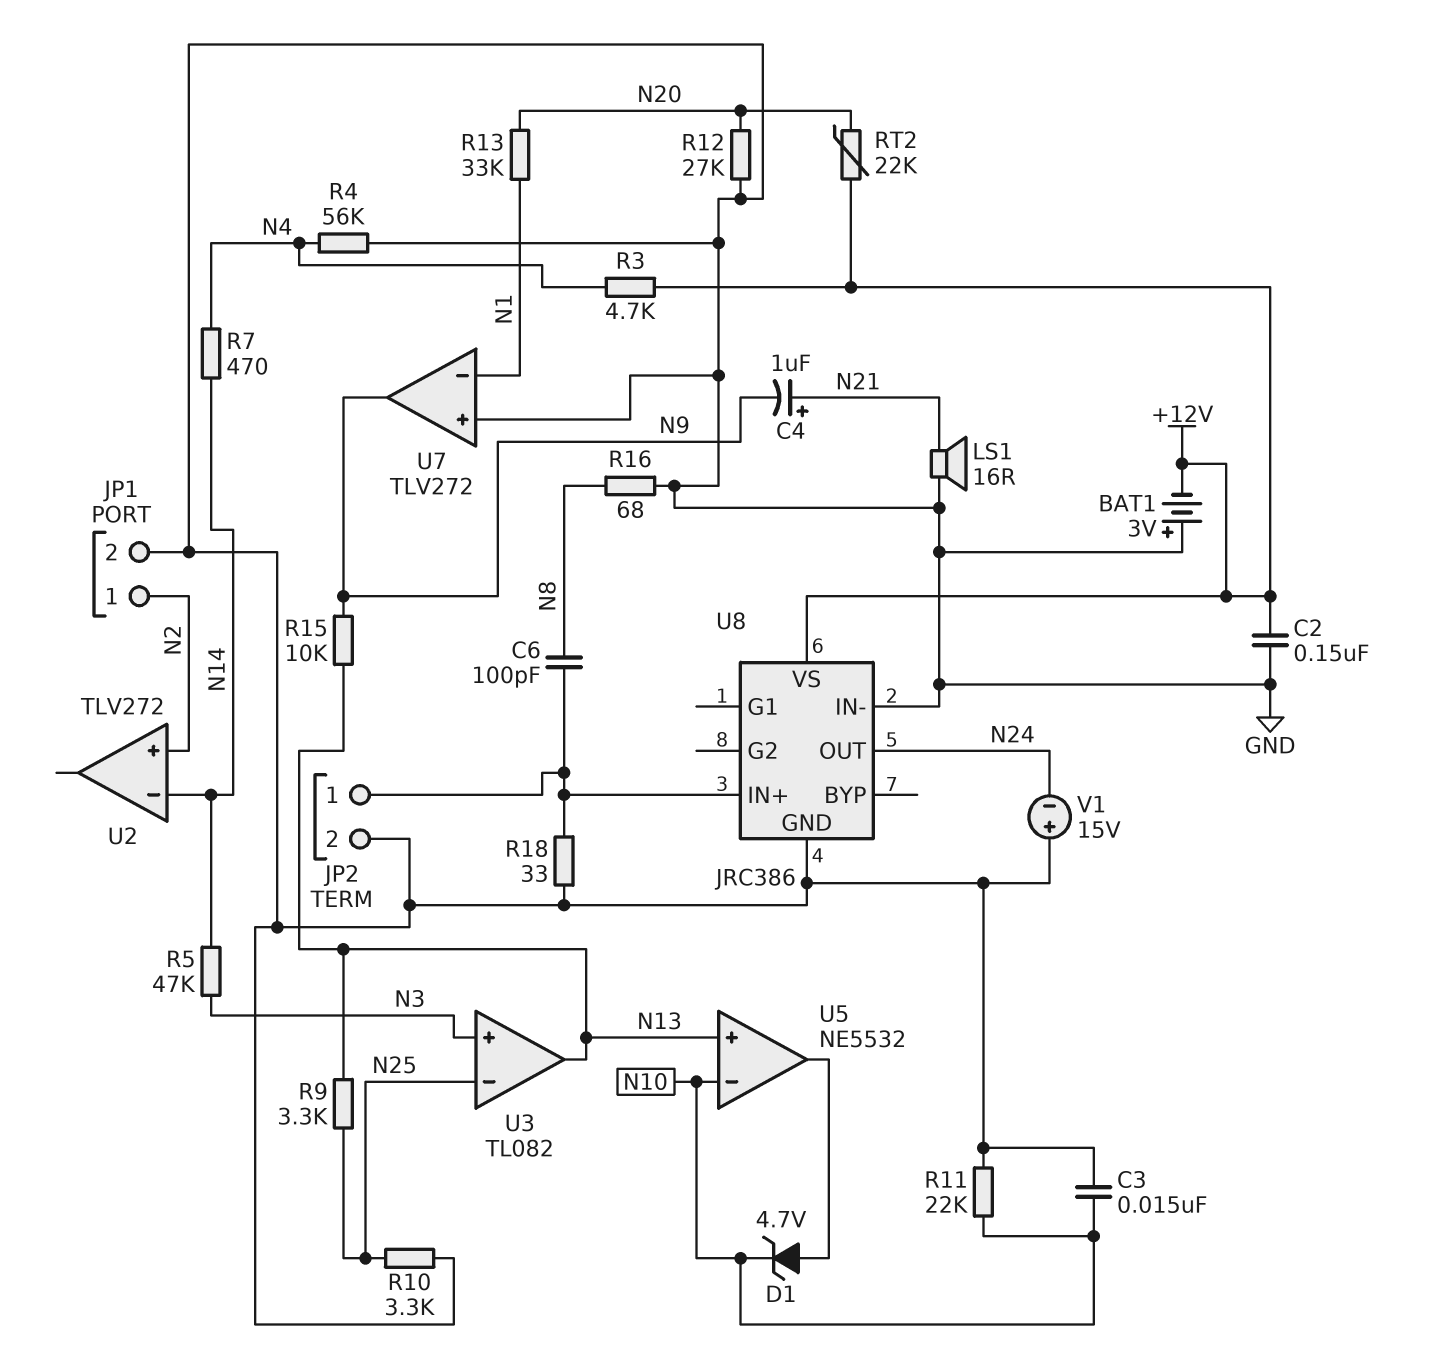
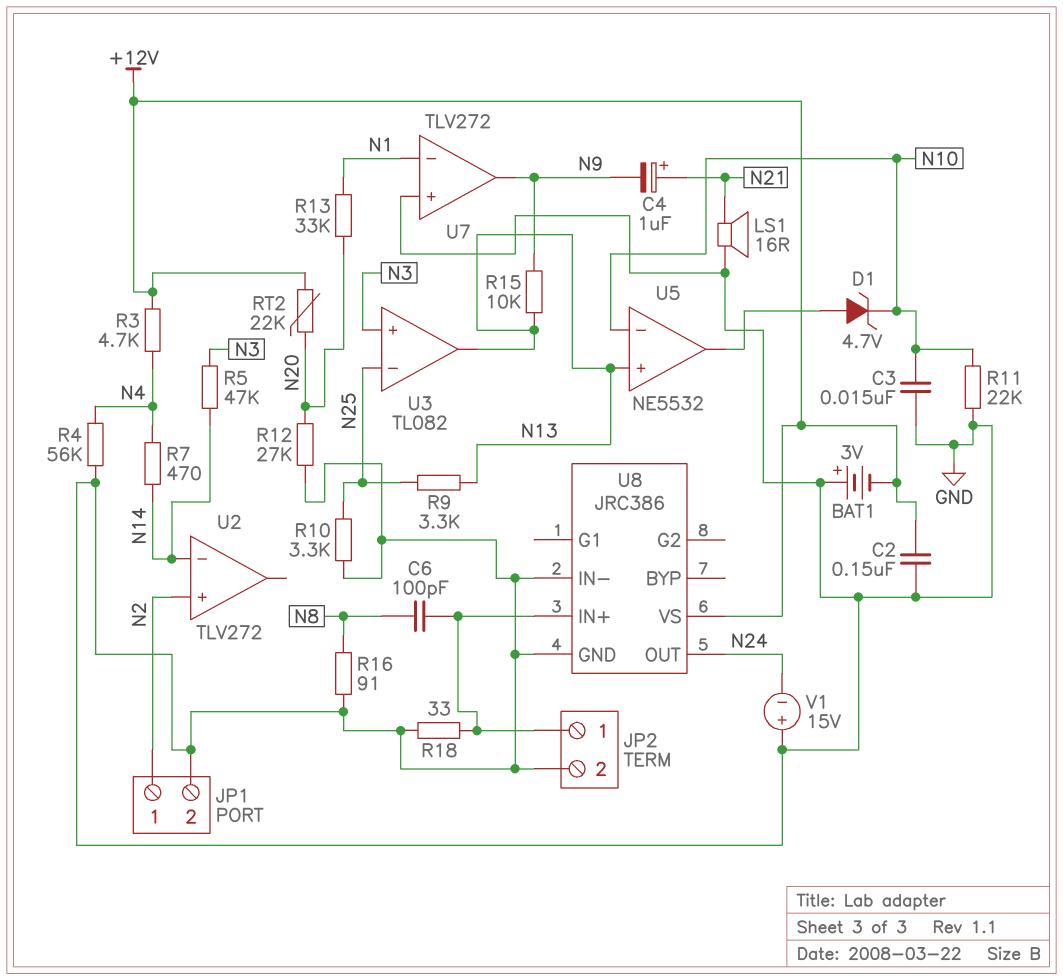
R16: 68 (GND, N8) -> 91 (GND, N8)

